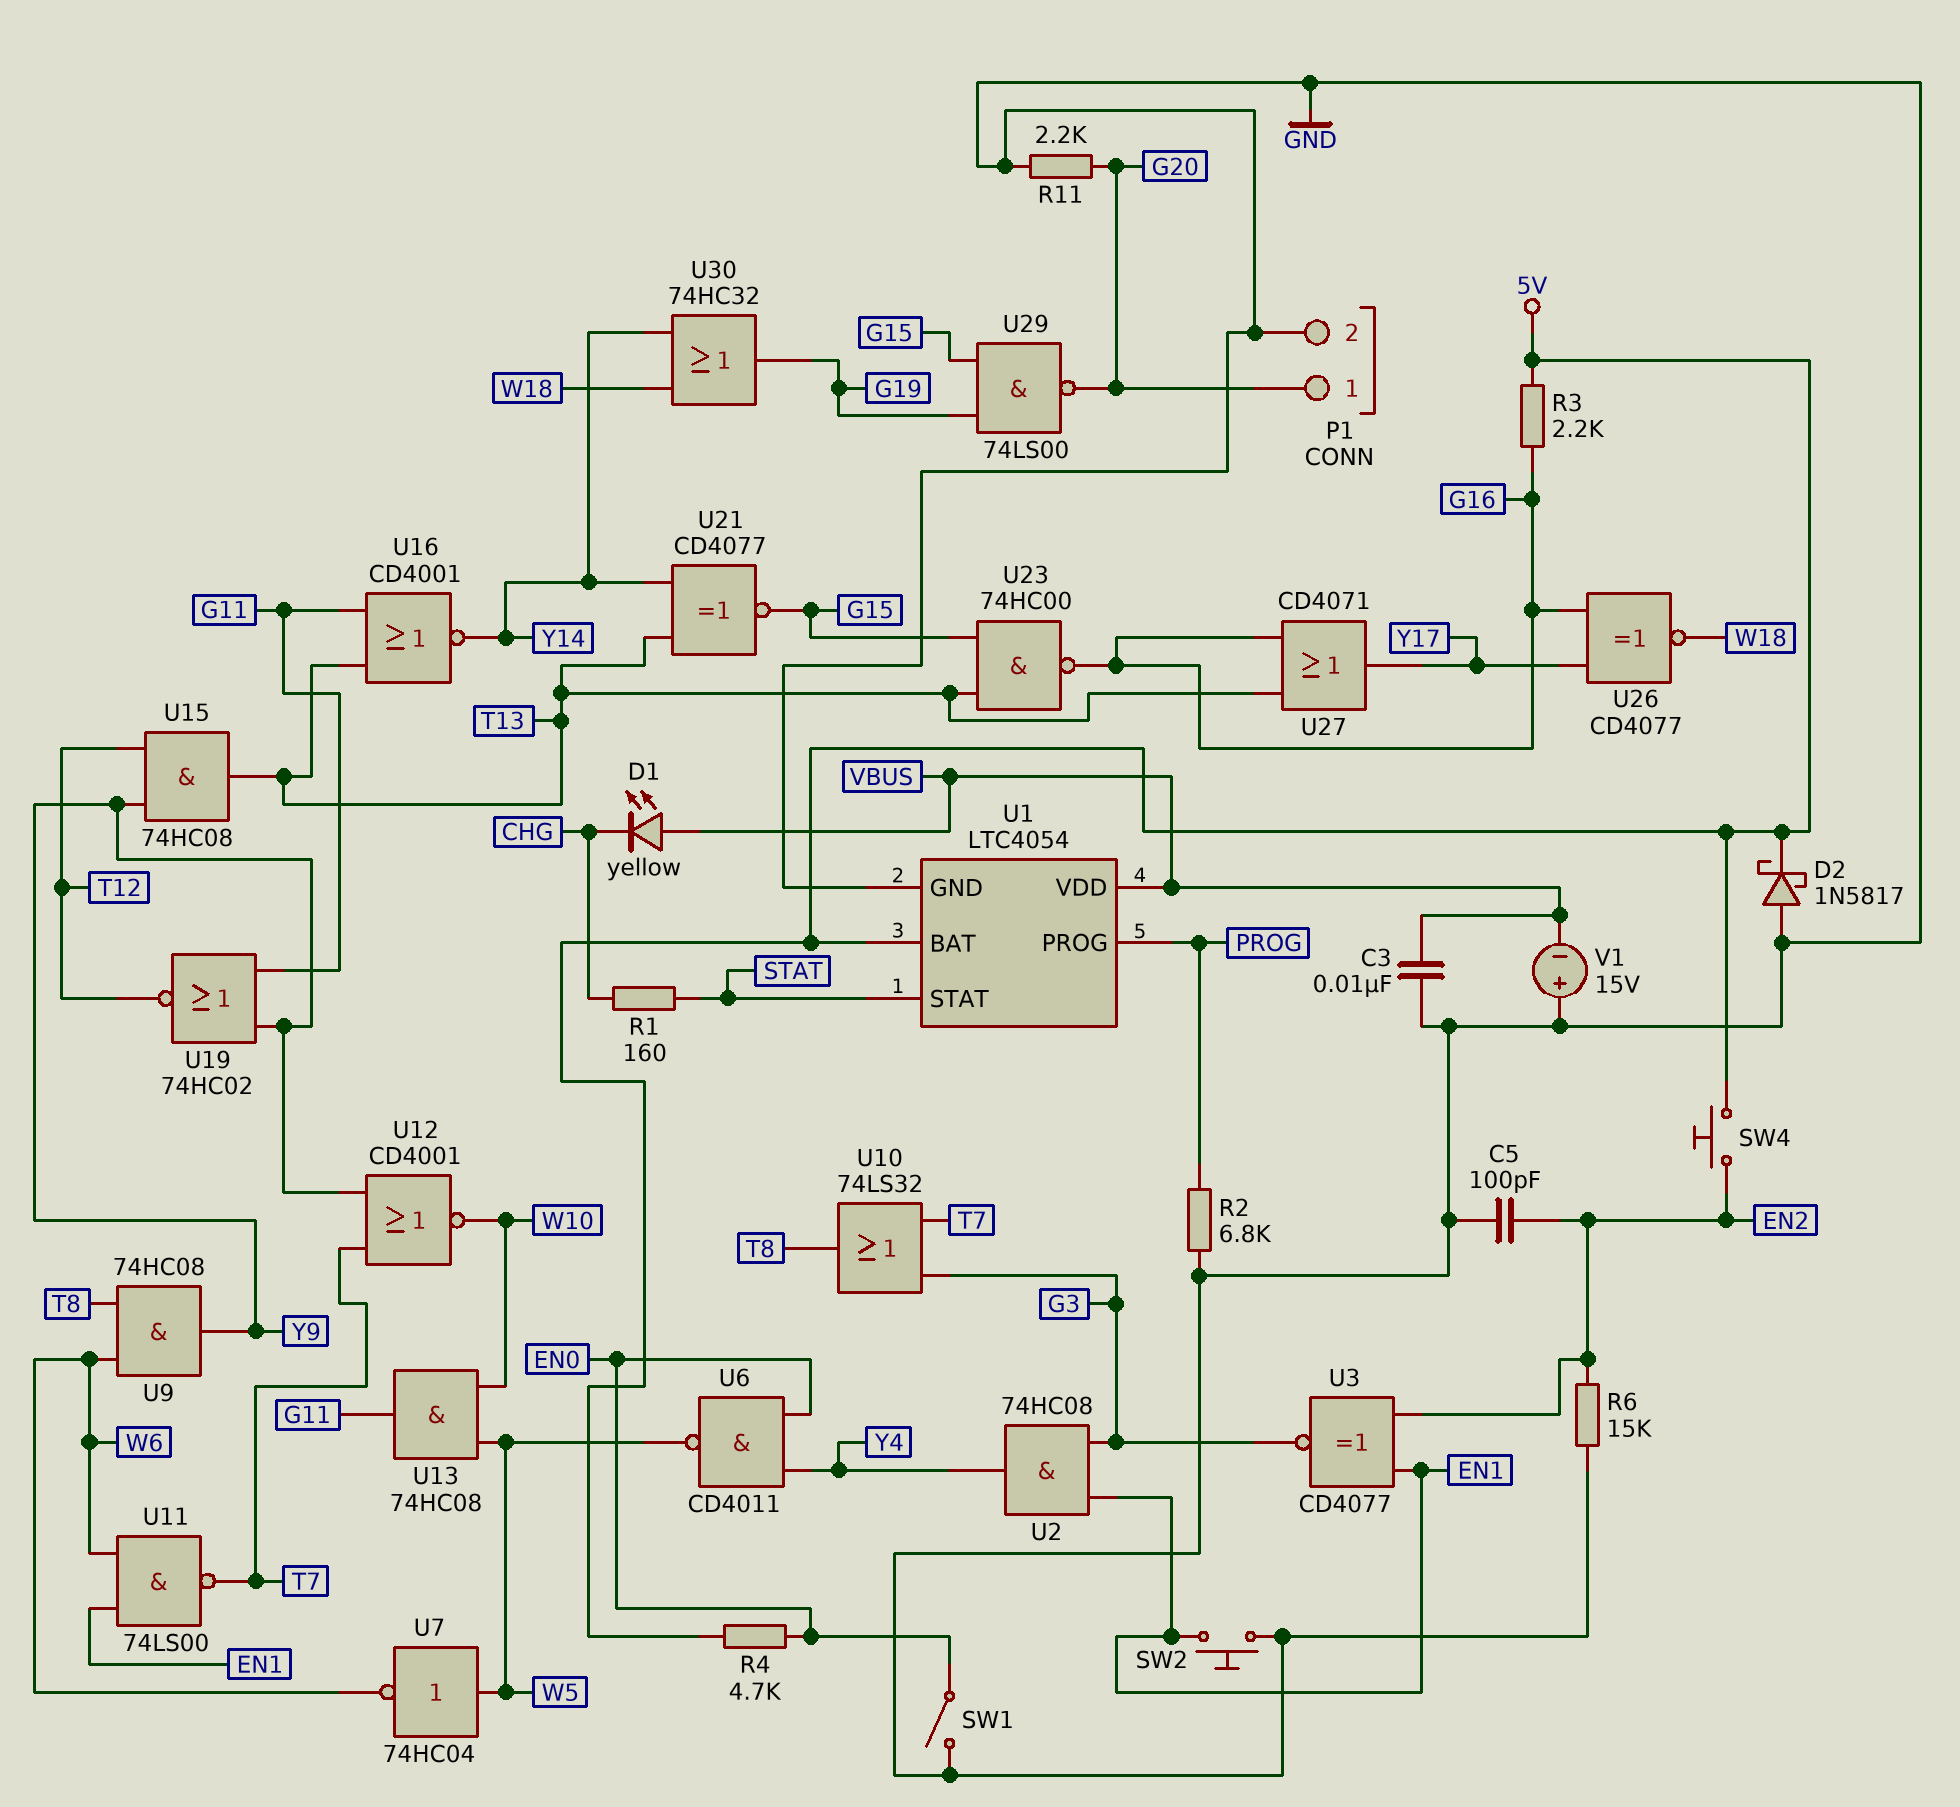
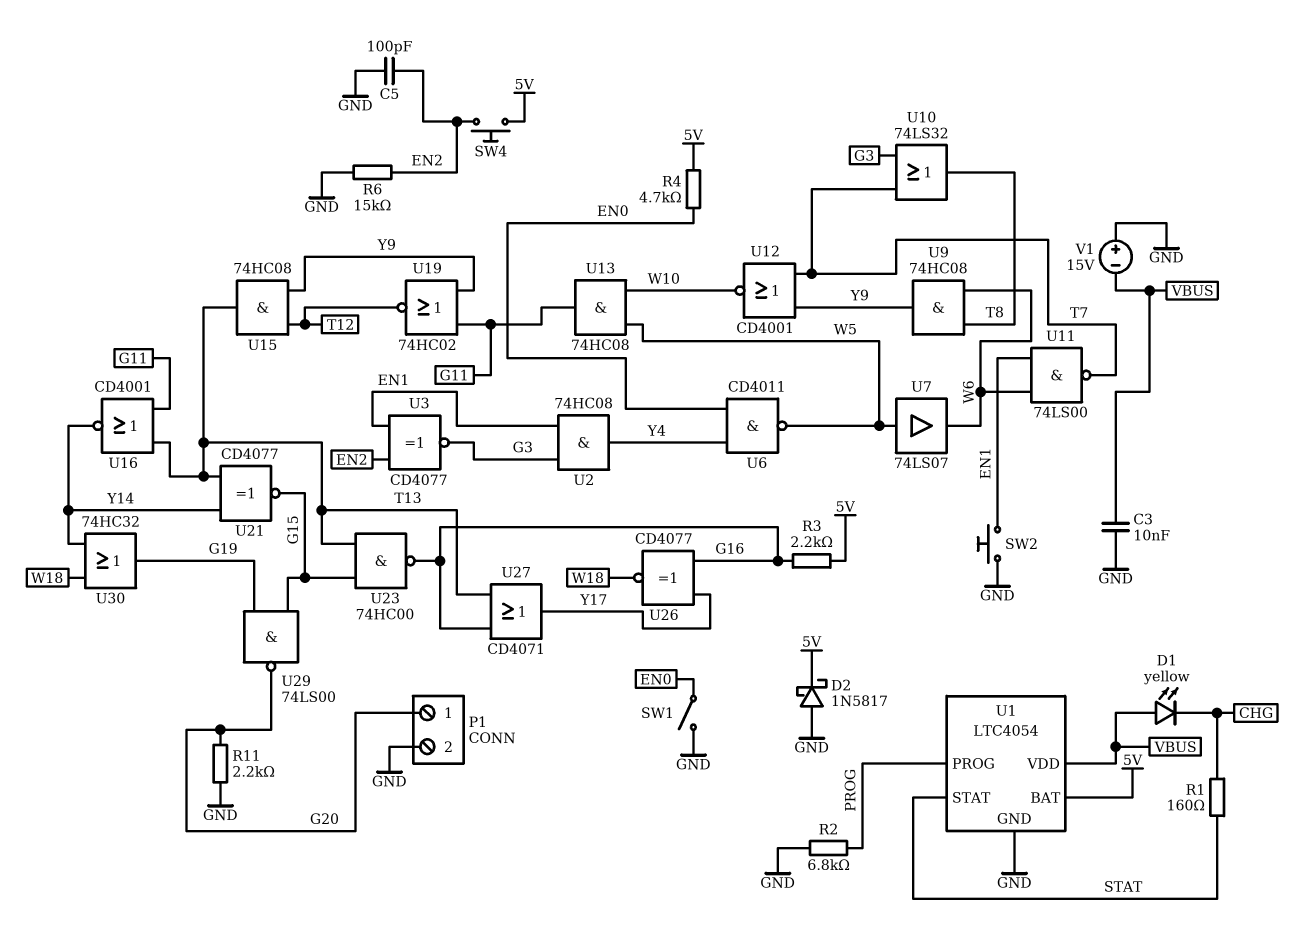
U7: NOT 74HC04 (in W5, out W6) -> buffer 74LS07 (in W5, out W6)

